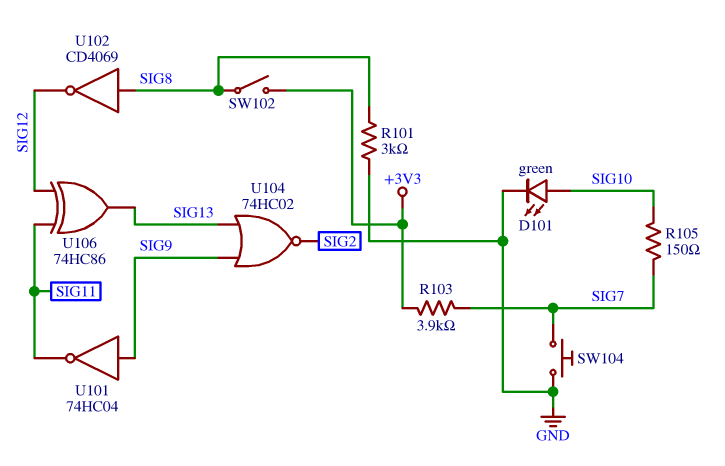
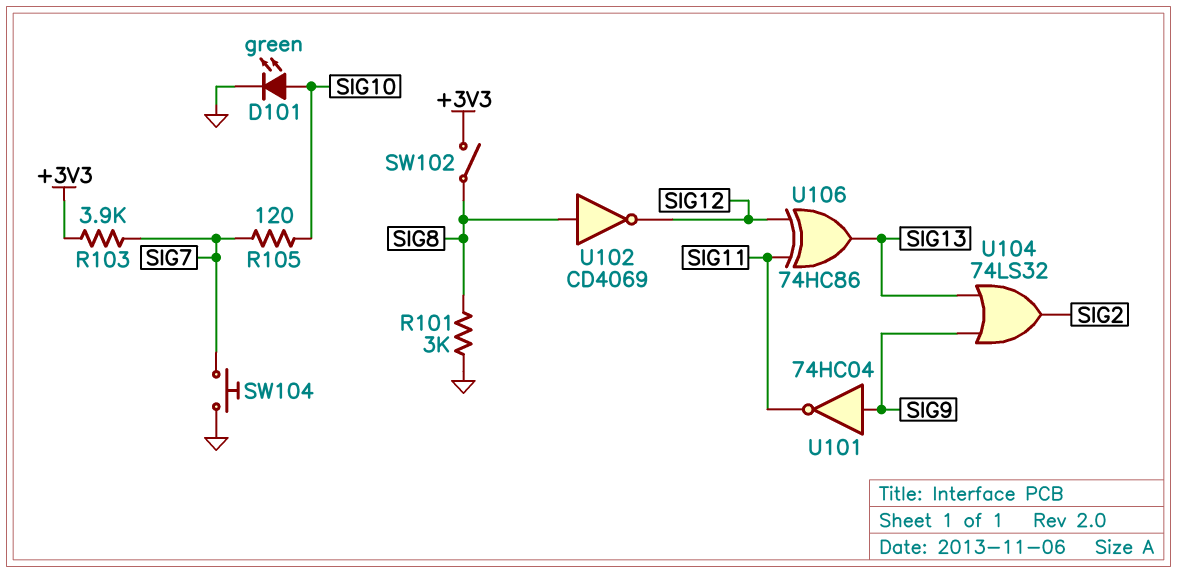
R105: 150 (SIG7, SIG10) -> 120 (SIG7, SIG10)
U104: NOR 74HC02 (in SIG9, in SIG13, out SIG2) -> OR 74LS32 (in SIG9, in SIG13, out SIG2)

